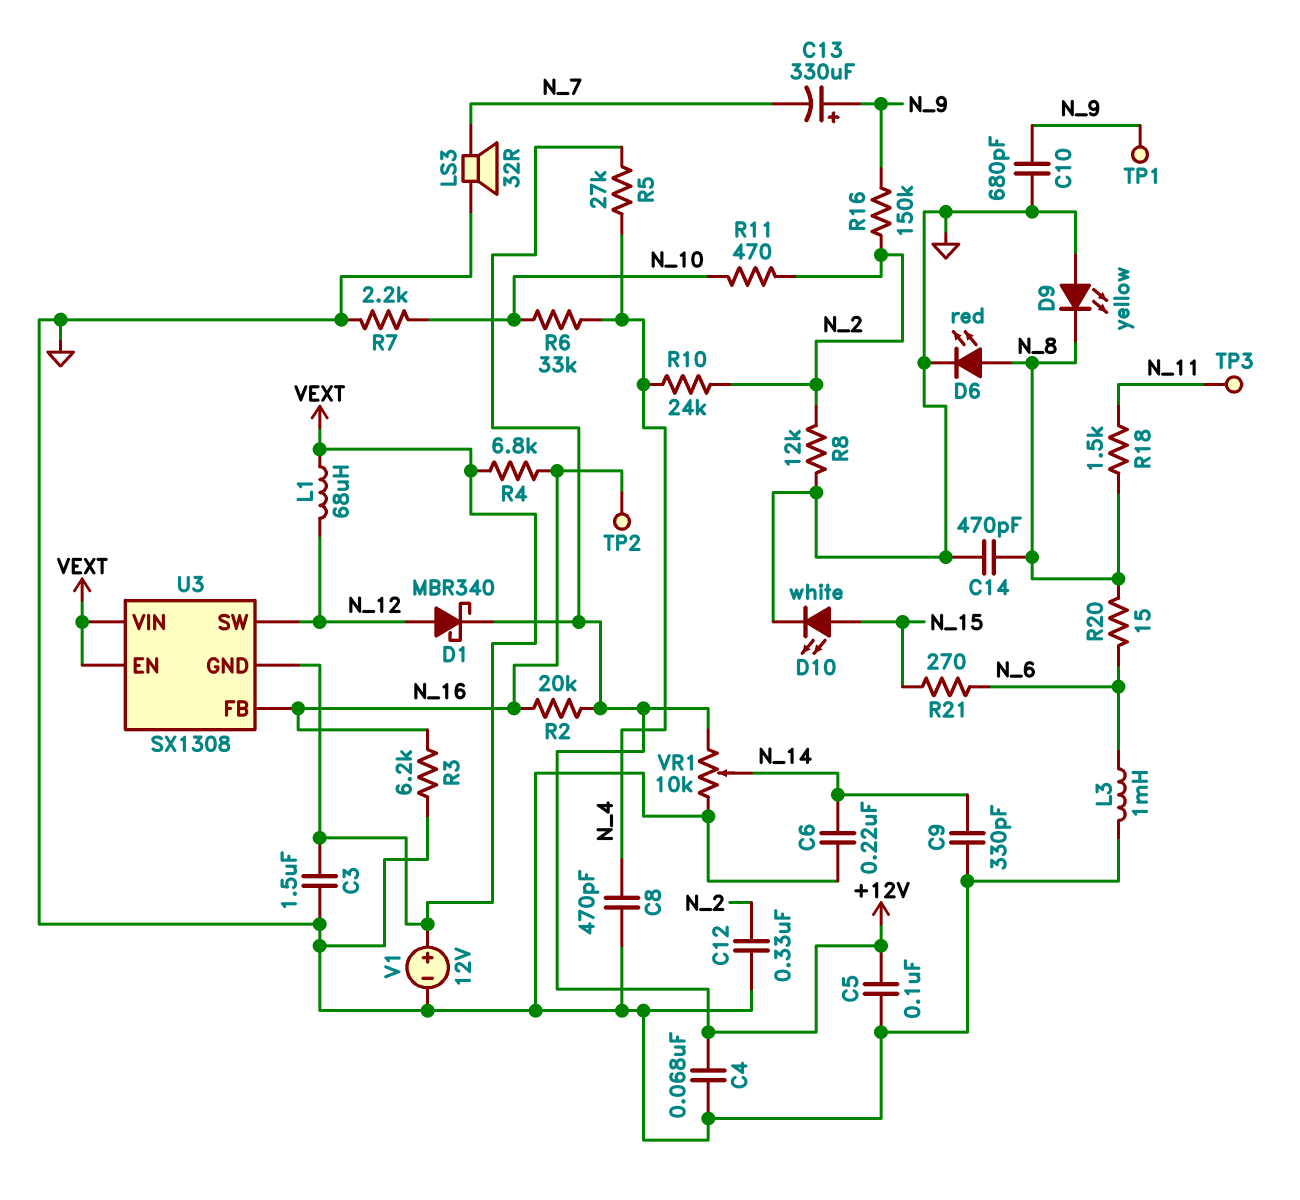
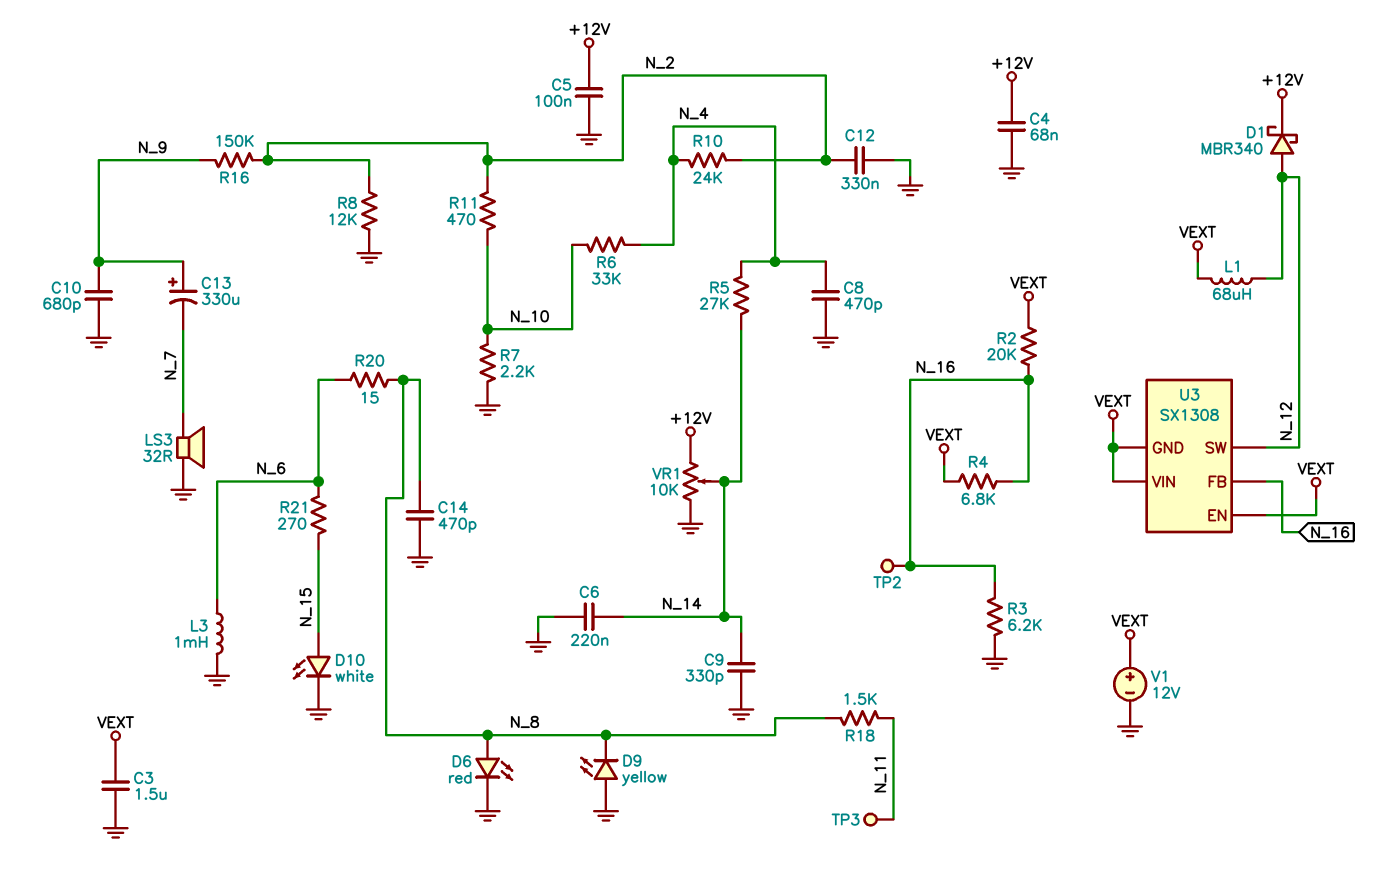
R2: 20k (+12V, N_16) -> 20k (N_16, VEXT)
R5: 27k (+12V, N_4) -> 27k (N_4, N_14)
TP1: test point (N_9) -> none

